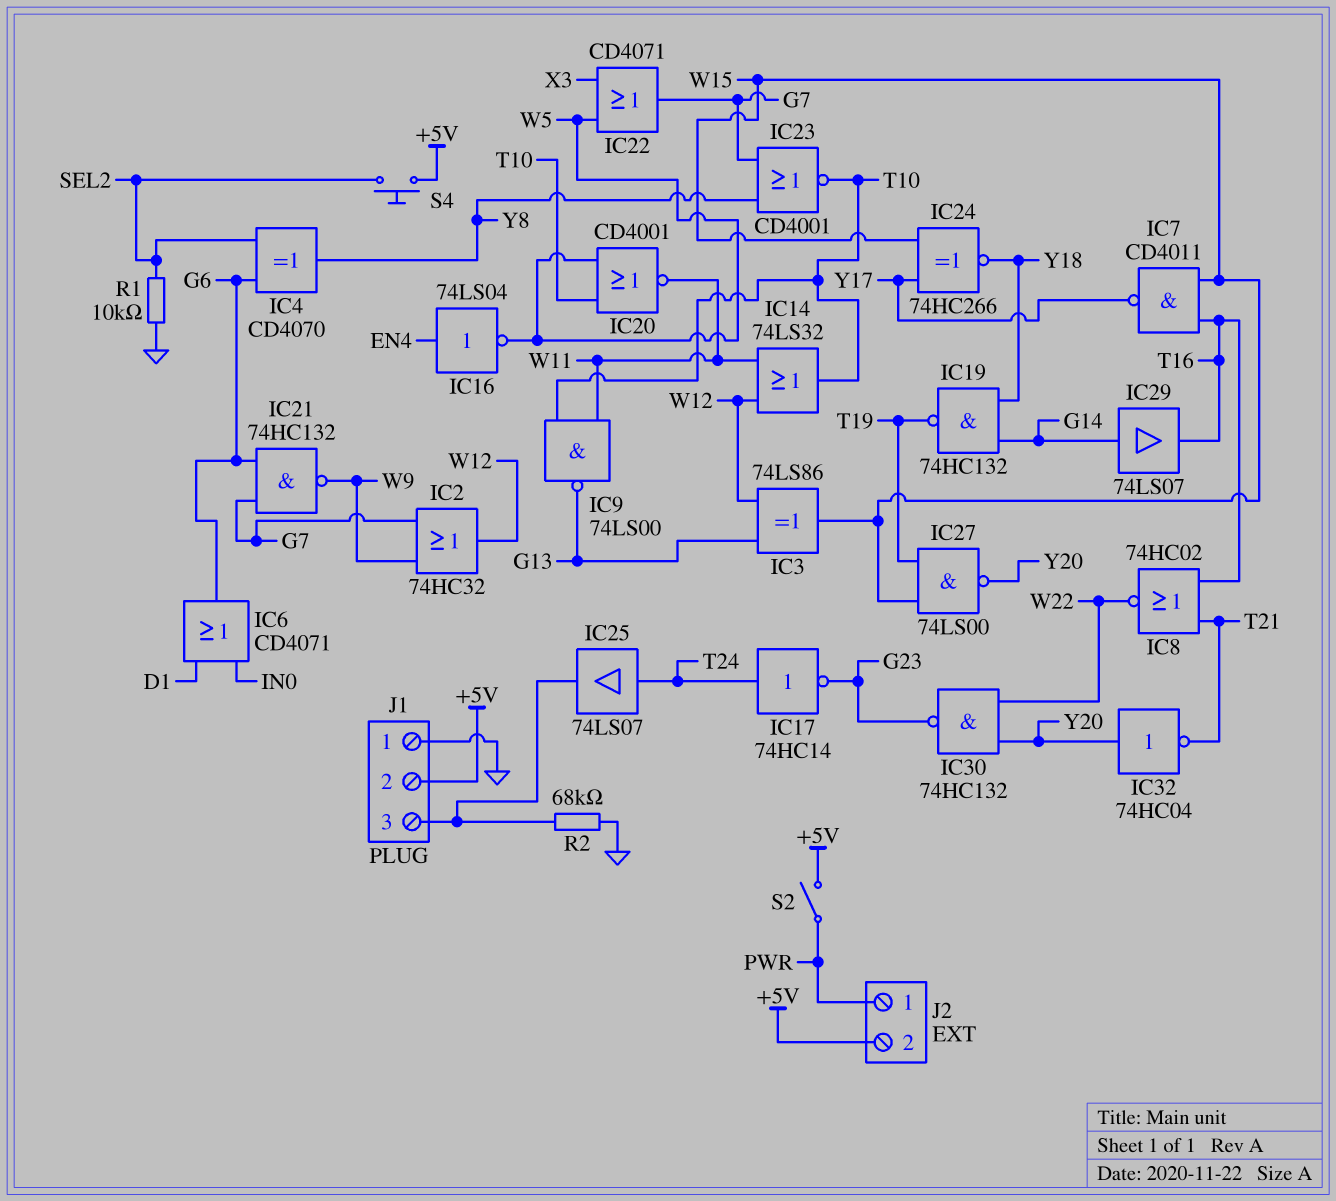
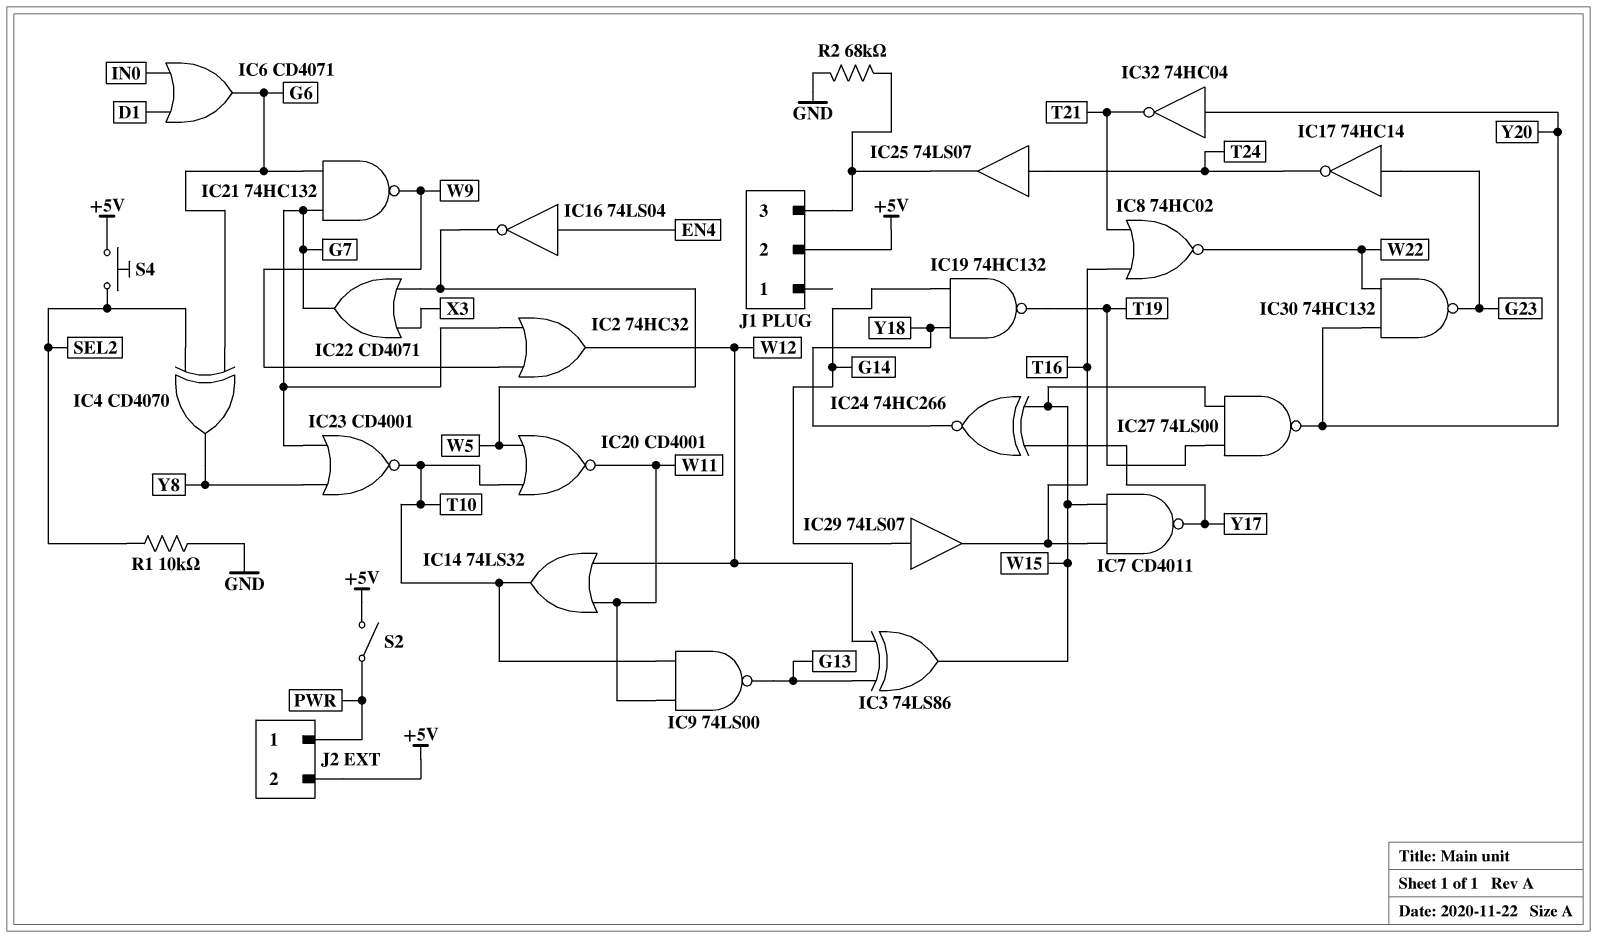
IC17: NOT 74HC14 (in T24, out G23) -> NOT 74HC14 (in G23, out T24)
J1 pin 1: GND -> none

